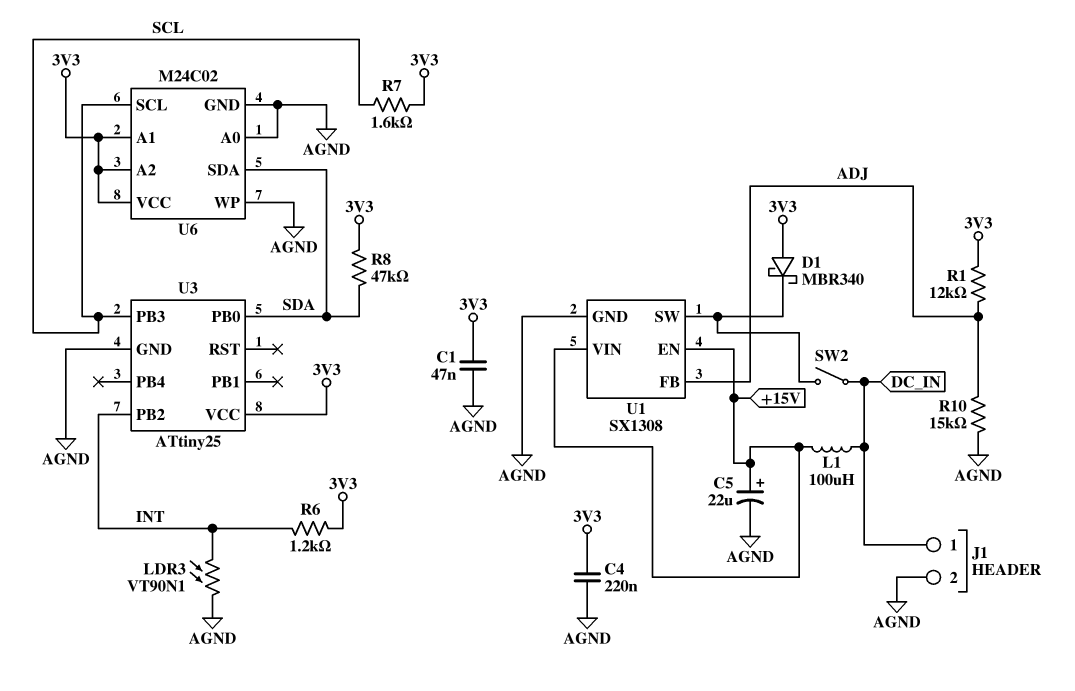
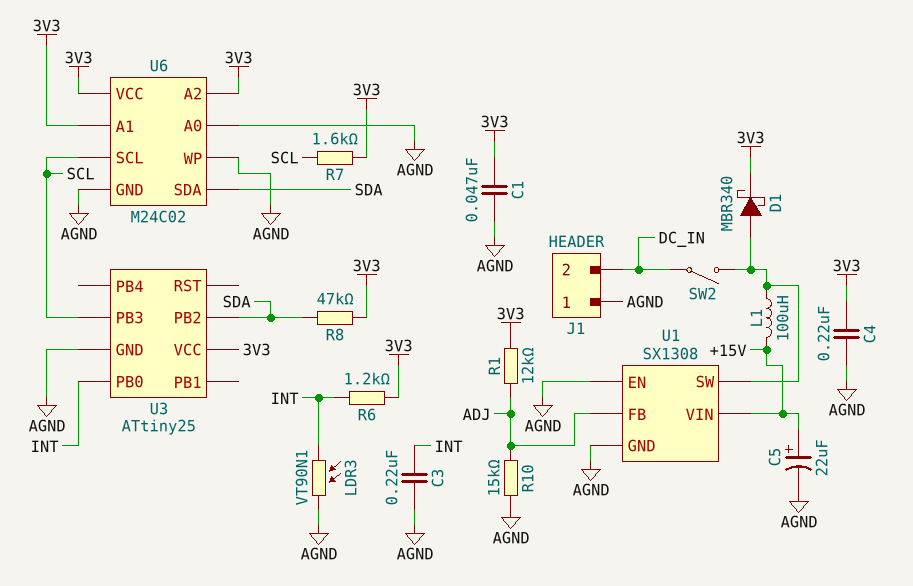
C3: none -> 220nF (AGND, INT)
D1: schottky MBR340 (A 3V3, K U1/SW) -> schottky MBR340 (A U1/SW, K 3V3)
J1 pin 1: DC_IN -> AGND
J1 pin 2: AGND -> DC_IN
L1: 100uH (+15V, DC_IN) -> 100uH (+15V, U1/SW)
U1 pin EN: +15V -> AGND
U3 pin PB0: SDA -> INT
U3 pin PB2: INT -> SDA

